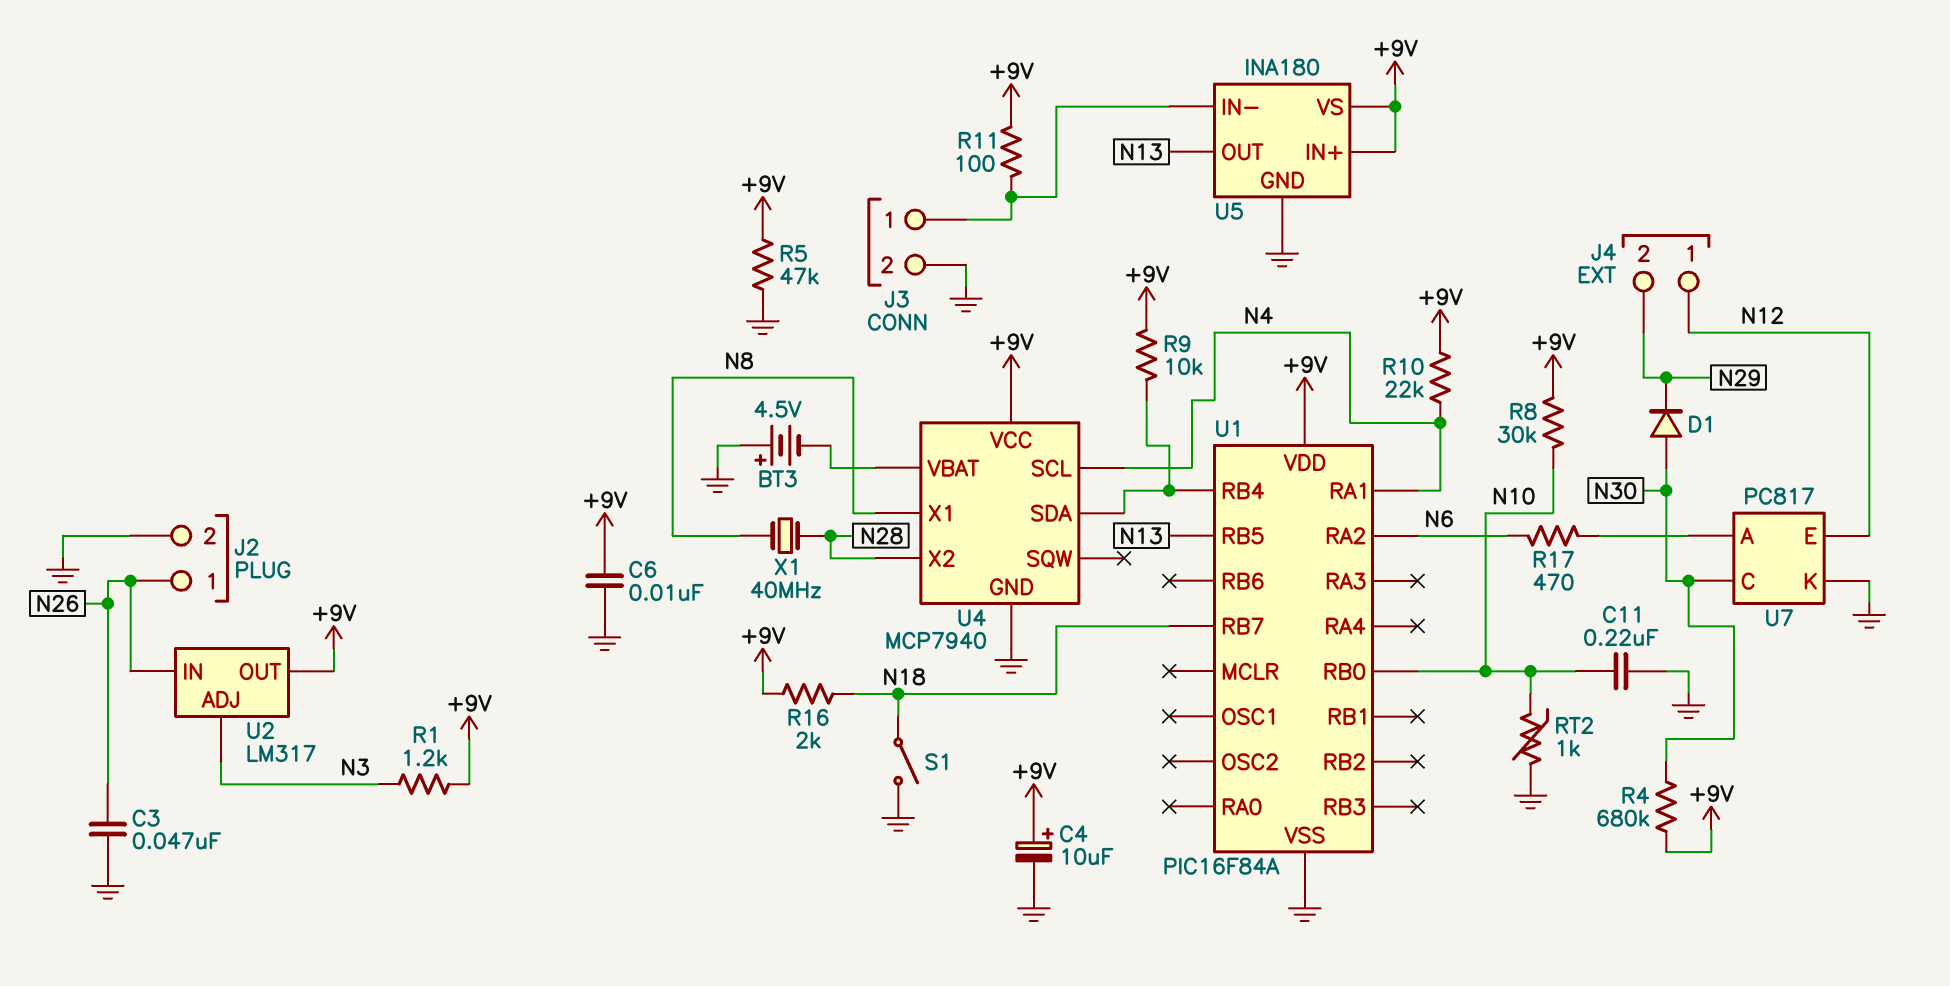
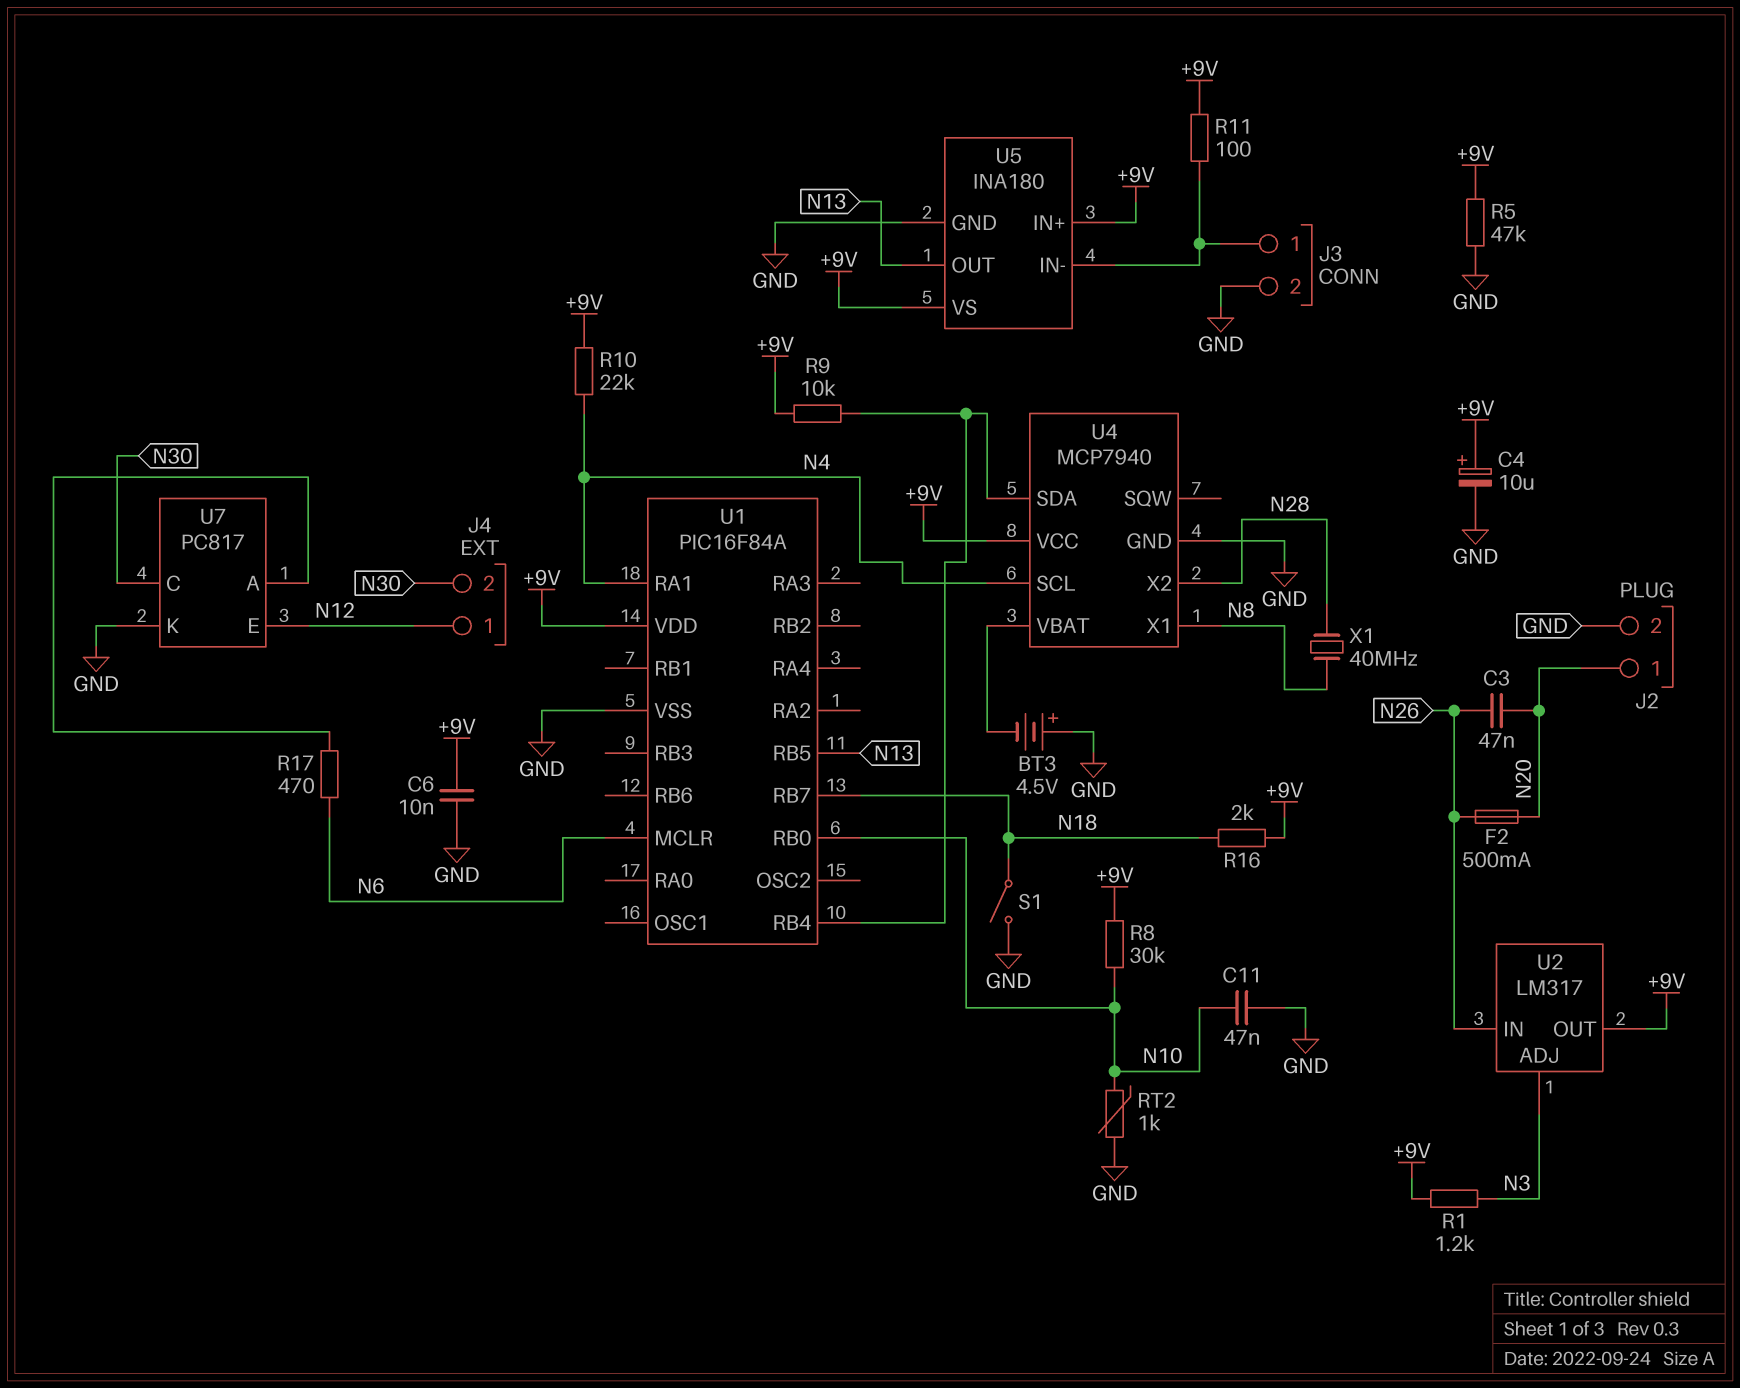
C3: 47nF (GND, N26) -> 47nF (N20, N26)
C11: 220nF (GND, N10) -> 47nF (GND, N10)
D1: diode (A N30, K N29) -> none
F2: none -> 500mA (N20, N26)
J2 pin 1: N26 -> N20
J4 pin 2: N29 -> N30
R4: 680k (+9V, N30) -> none
U1 pin MCLR: none -> N6
U1 pin RA2: N6 -> none

